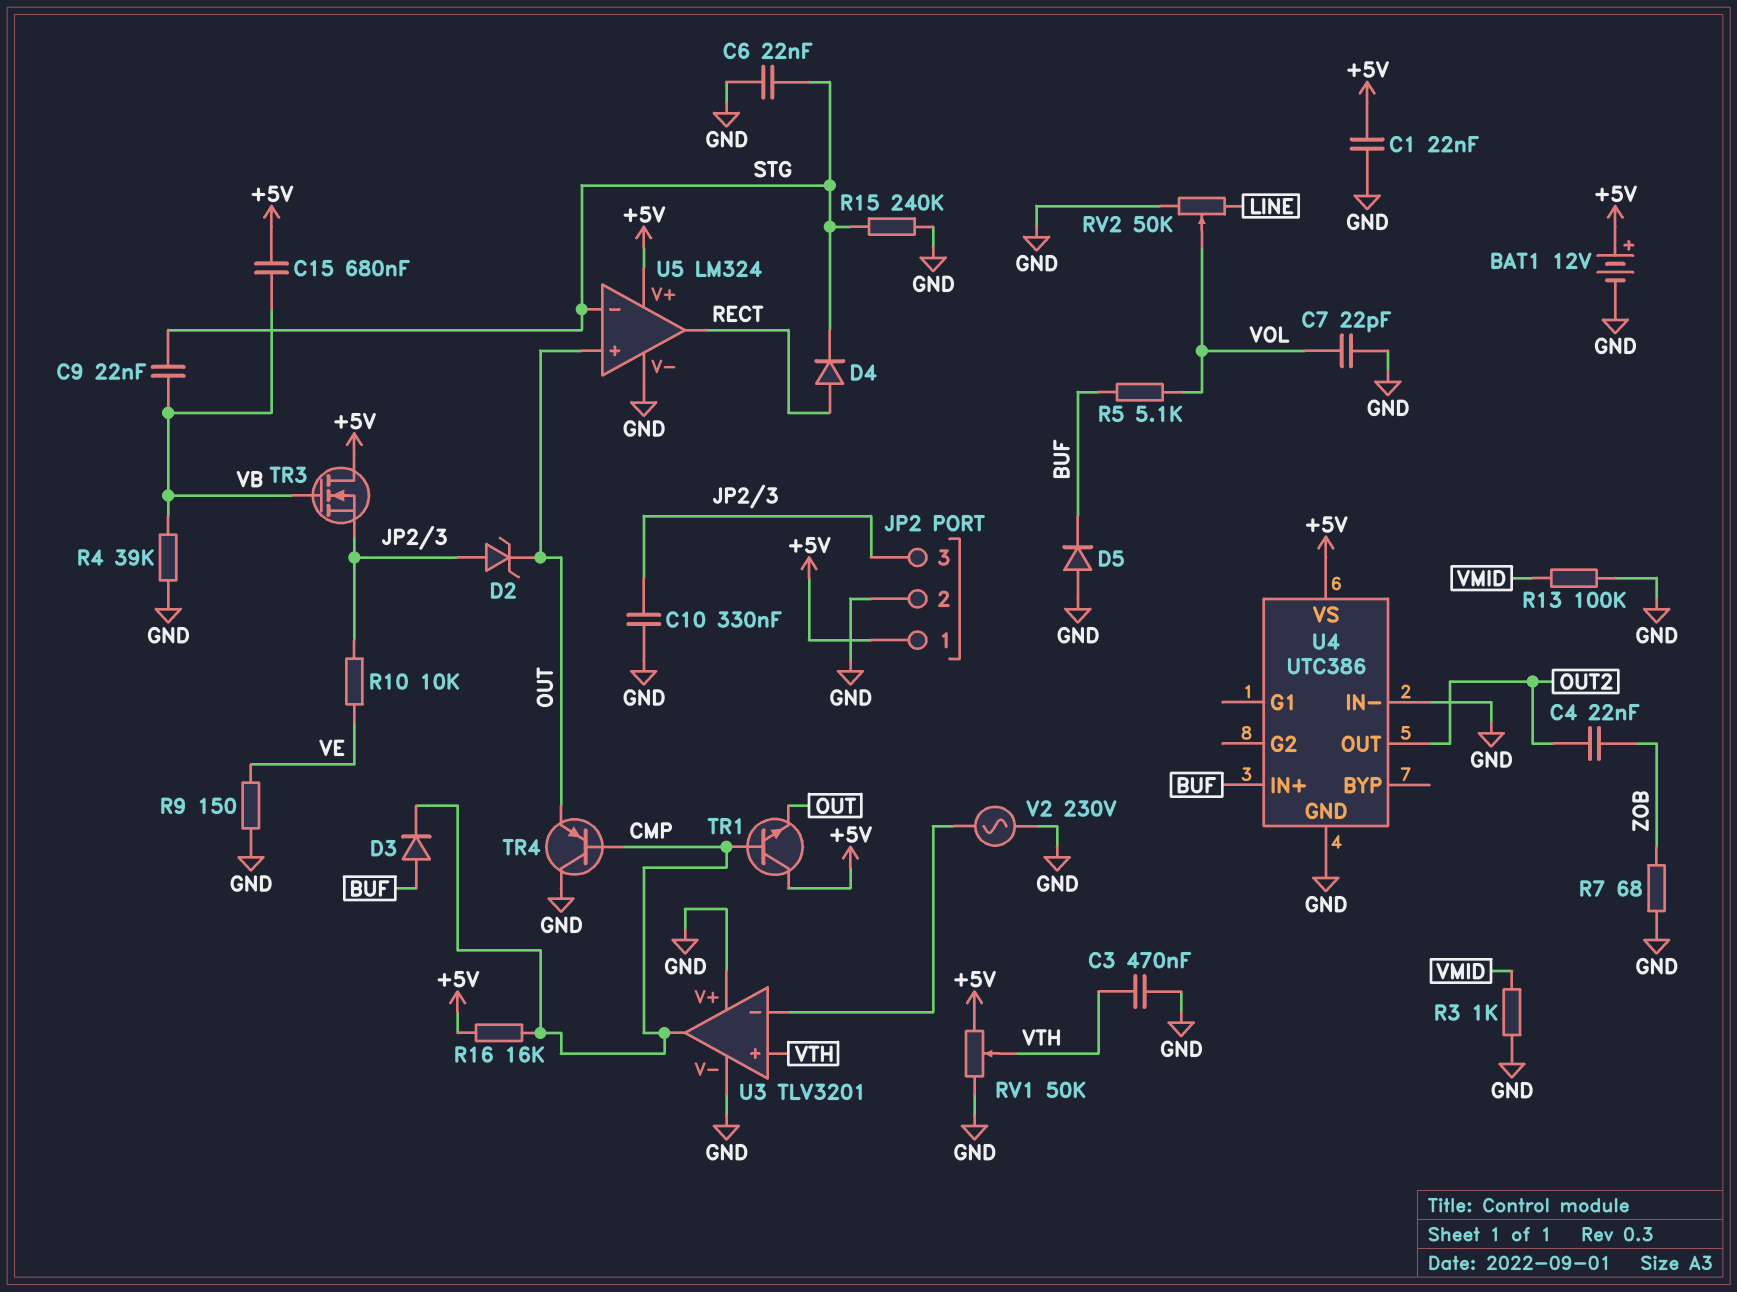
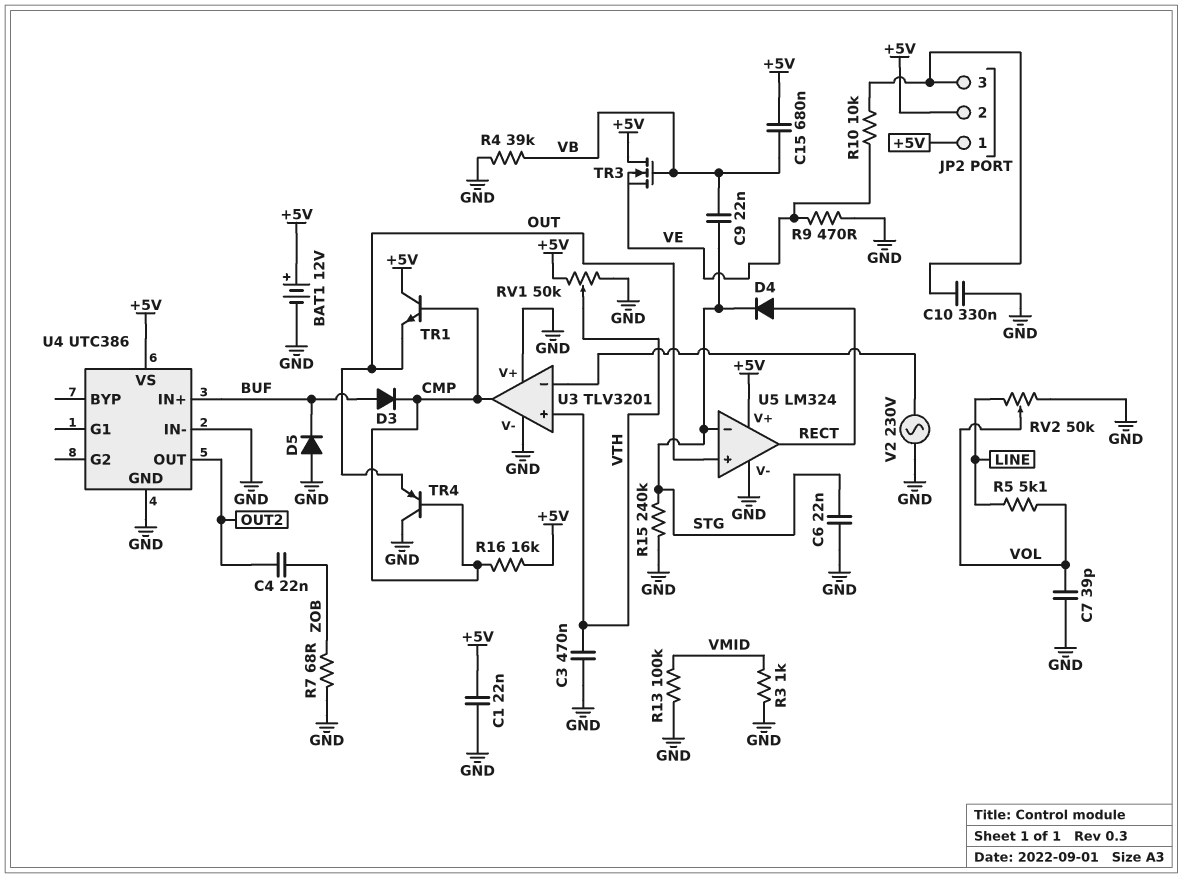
C7: 22pF (GND, VOL) -> 39pF (GND, VOL)
D2: zener (A JP2/3, K OUT) -> none
JP2 pin 2: GND -> +5V
R5: 5.1k (BUF, VOL) -> 5.1k (LINE, VOL)
R9: 150 (GND, VE) -> 470 (GND, VE)
TR3: NMOS (G VB, D +5V, S JP2/3) -> NMOS (G VB, D +5V, S VE)

